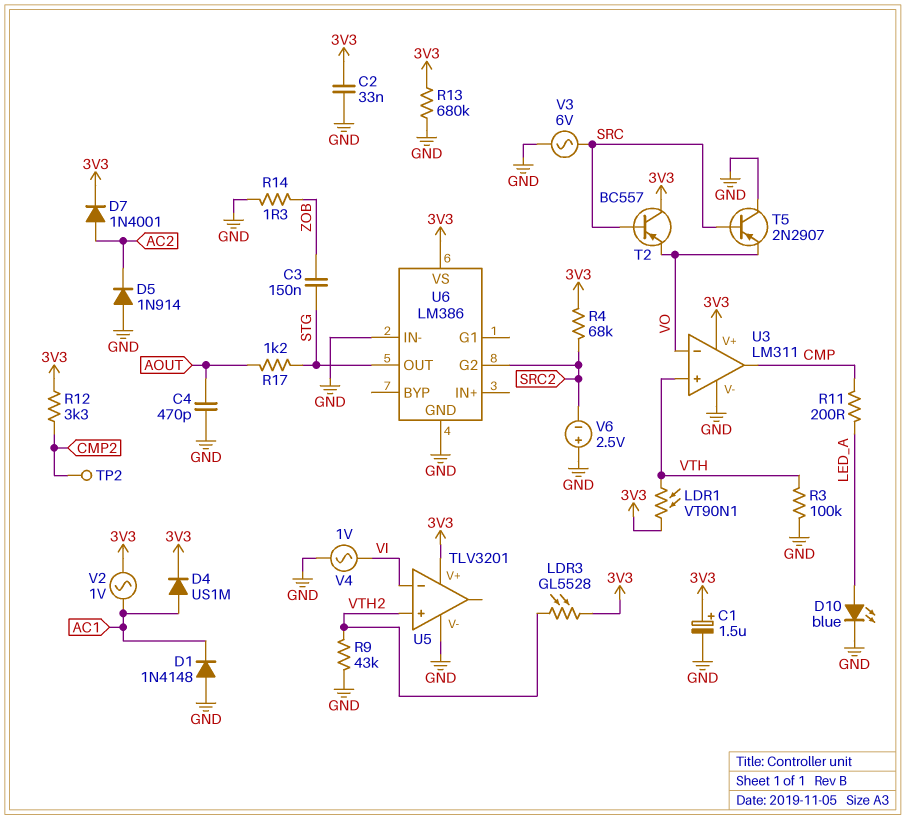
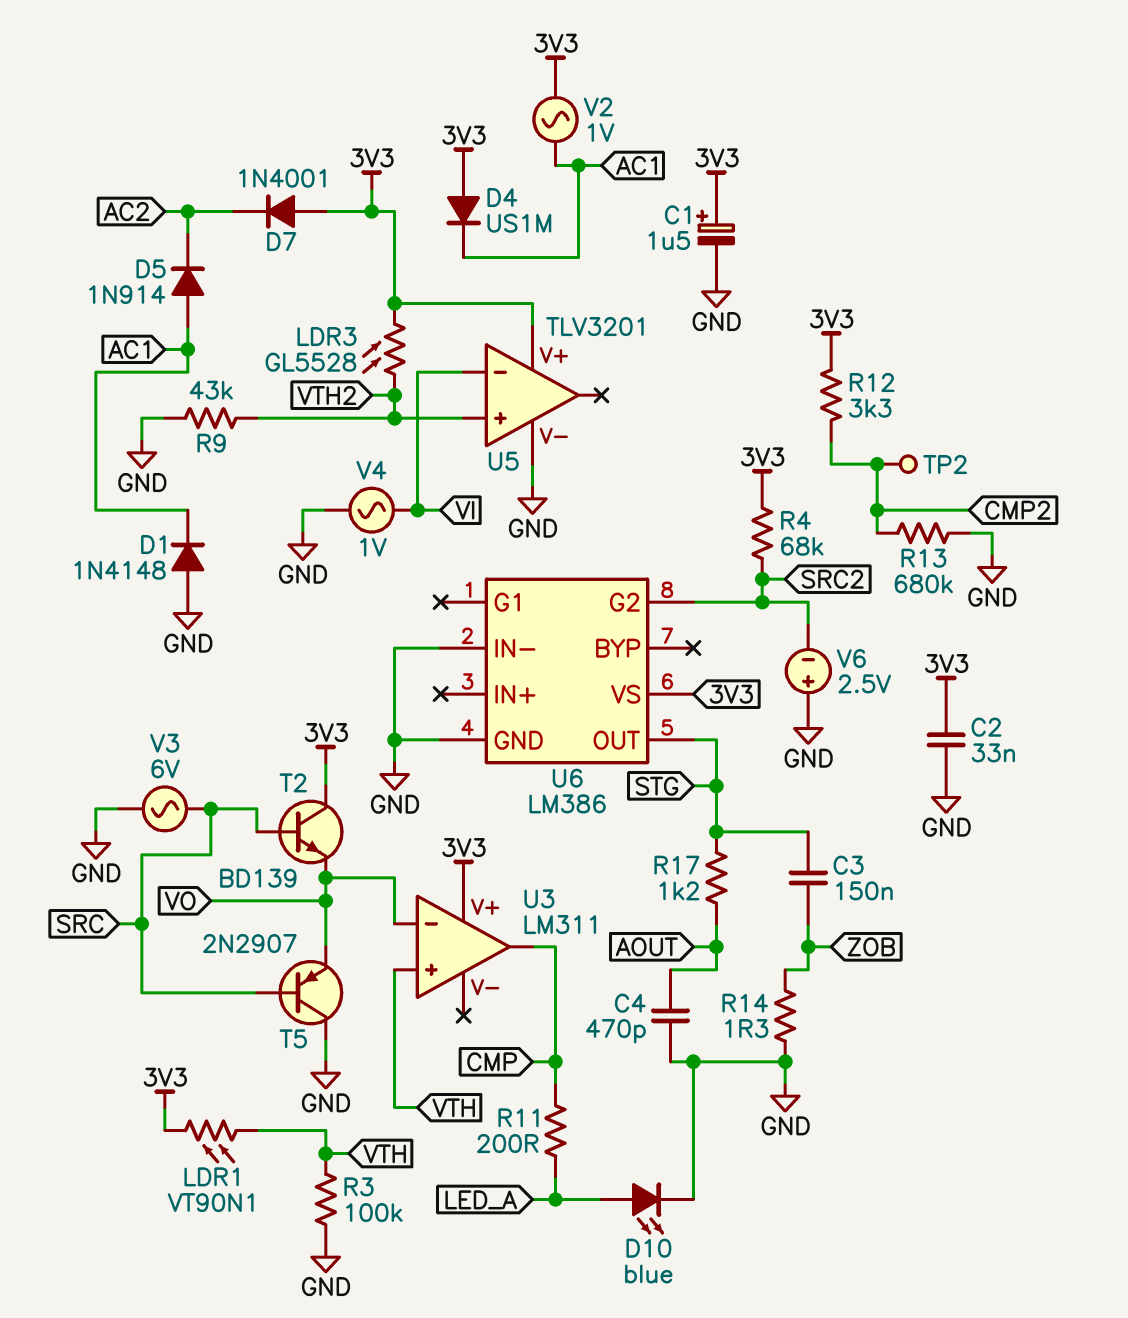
D4: diode US1M (A AC1, K 3V3) -> diode US1M (A 3V3, K AC1)
D5: diode 1N914 (A GND, K AC2) -> diode 1N914 (A AC1, K AC2)
D7: diode 1N4001 (A AC2, K 3V3) -> diode 1N4001 (A 3V3, K AC2)
R13: 680k (3V3, GND) -> 680k (CMP2, GND)
T2: PNP BC557 (B SRC, C 3V3, E VO) -> NPN BD139 (B SRC, C 3V3, E VO)
U3 pin V-: GND -> none

